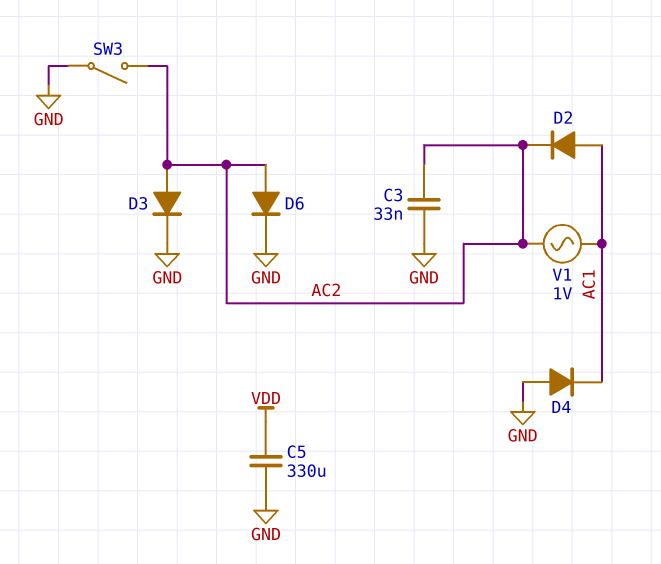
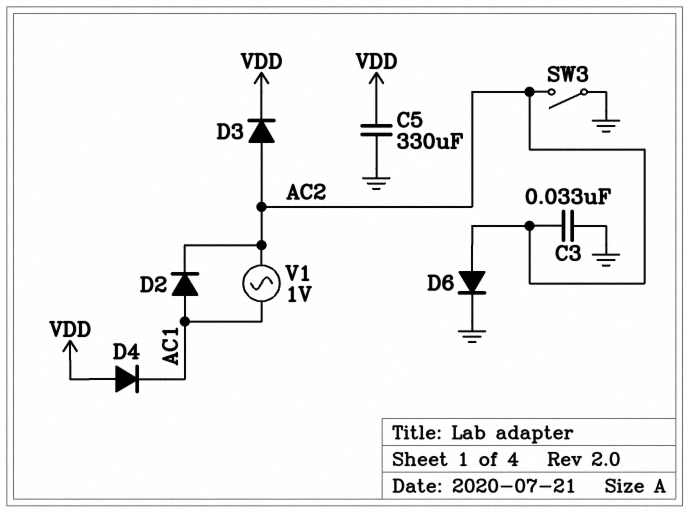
D3: diode (A AC2, K GND) -> diode (A AC2, K VDD)
D4: diode (A GND, K AC1) -> diode (A VDD, K AC1)

